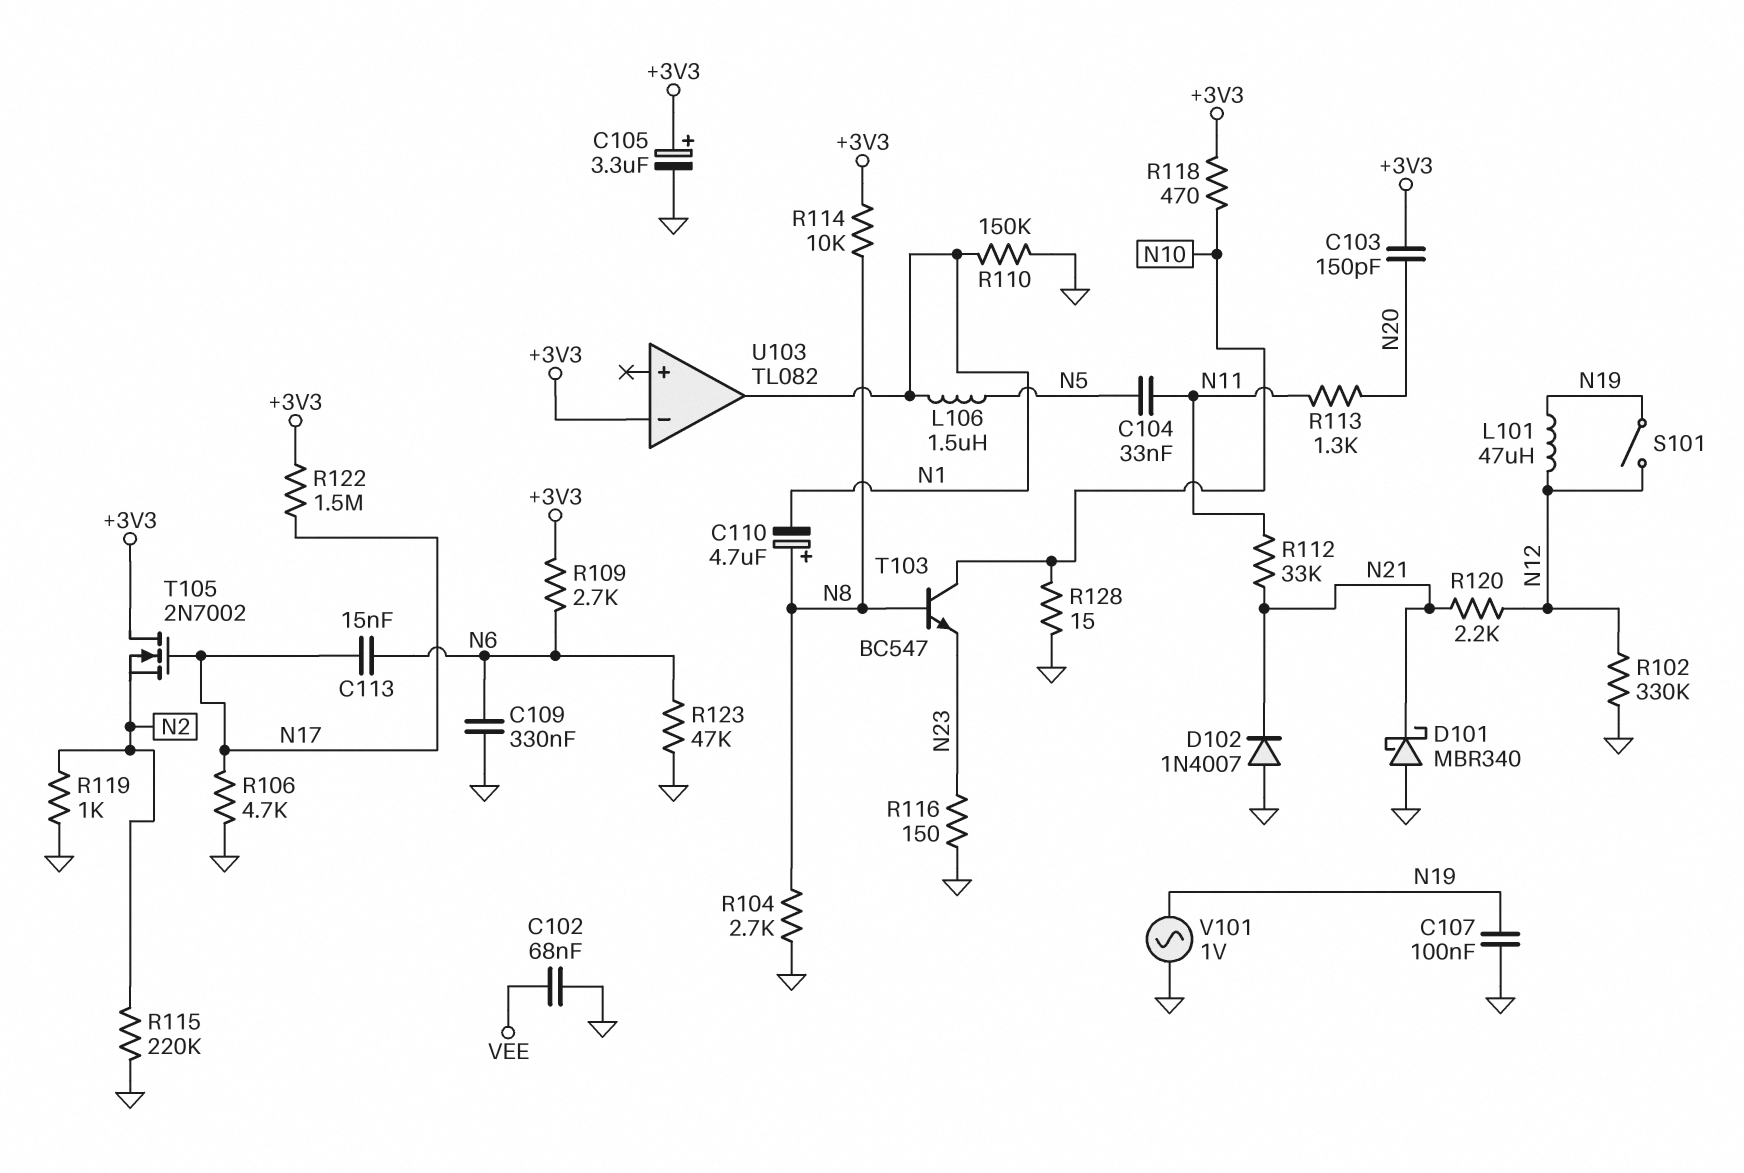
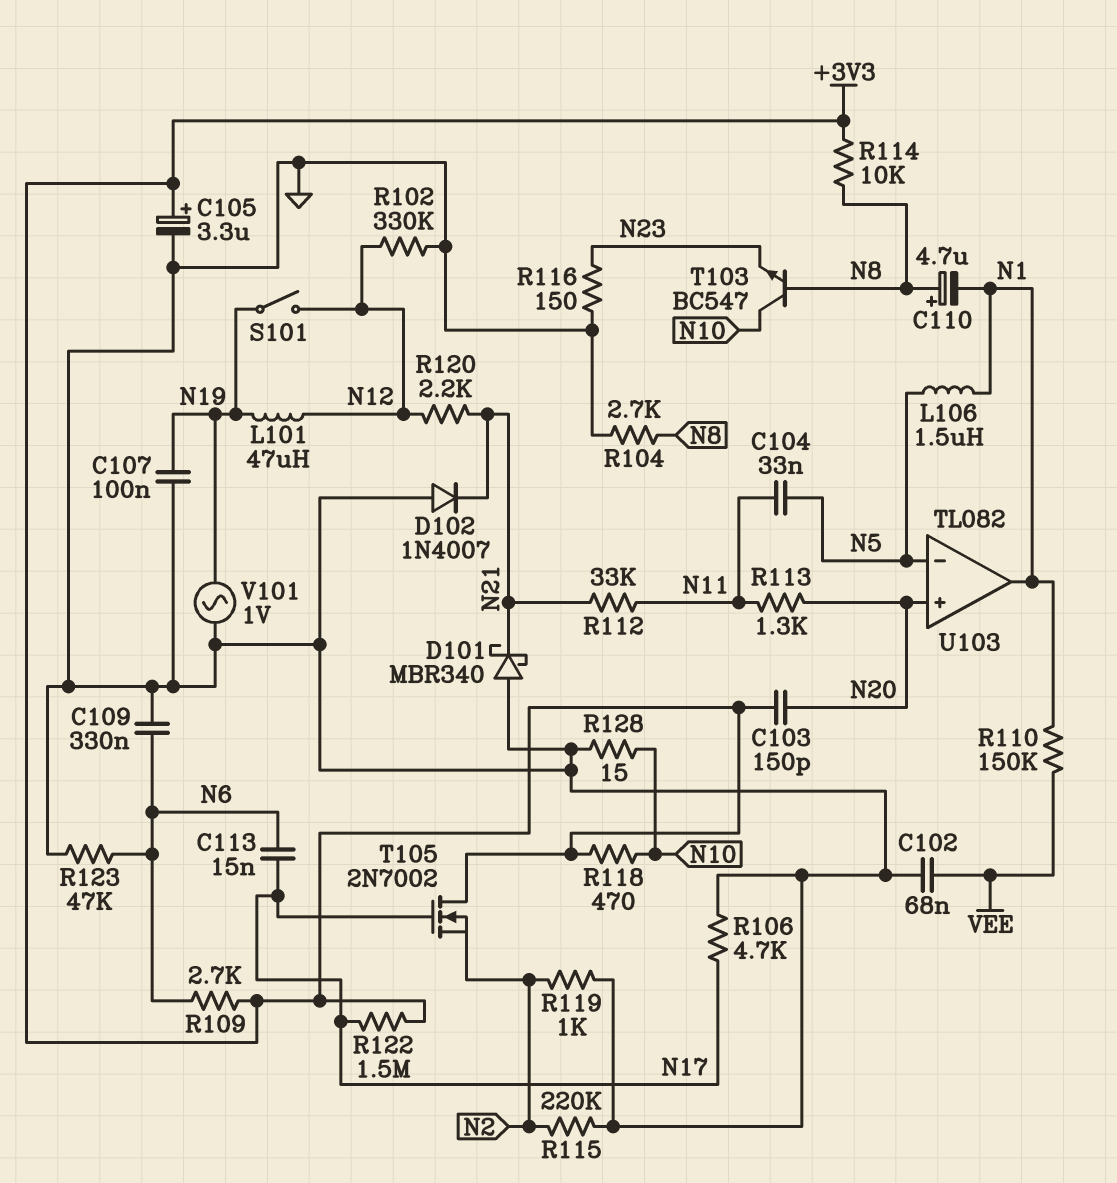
R110: 150k (GND, N1) -> 150k (N1, VEE)
U103 pin in+: none -> N20
U103 pin in-: +3V3 -> N5

